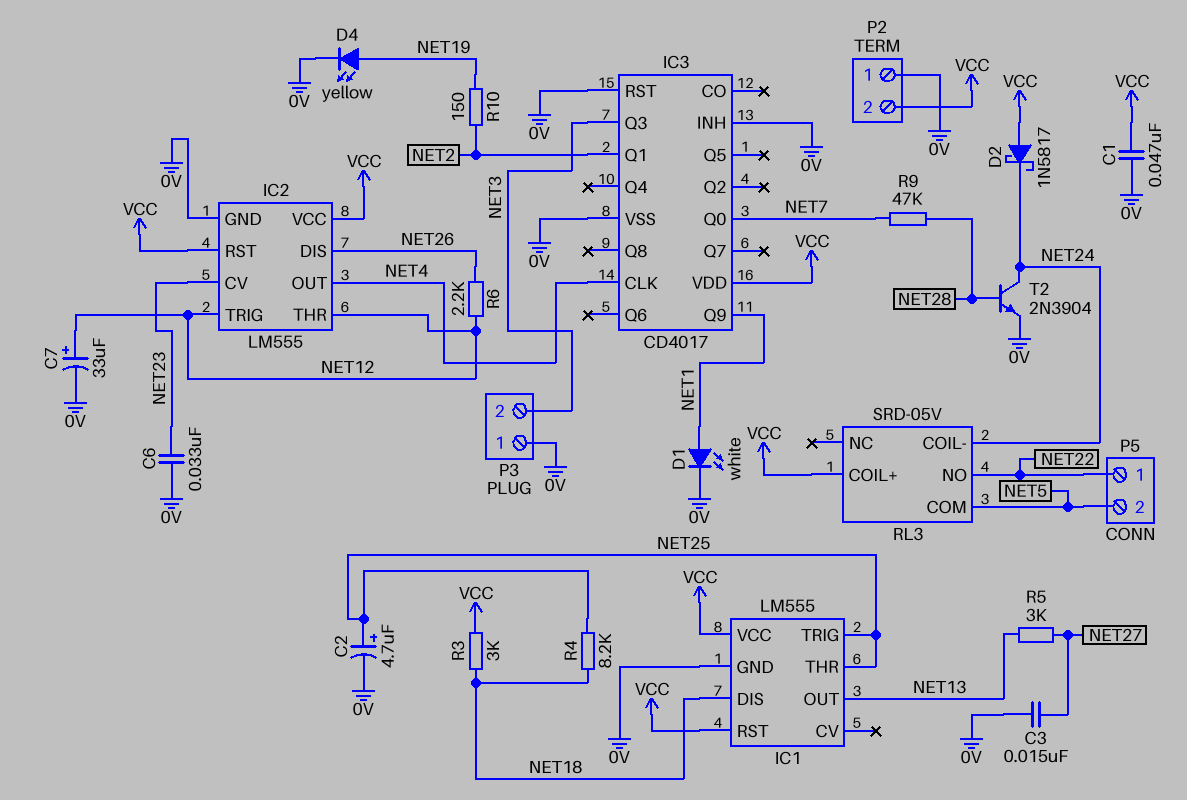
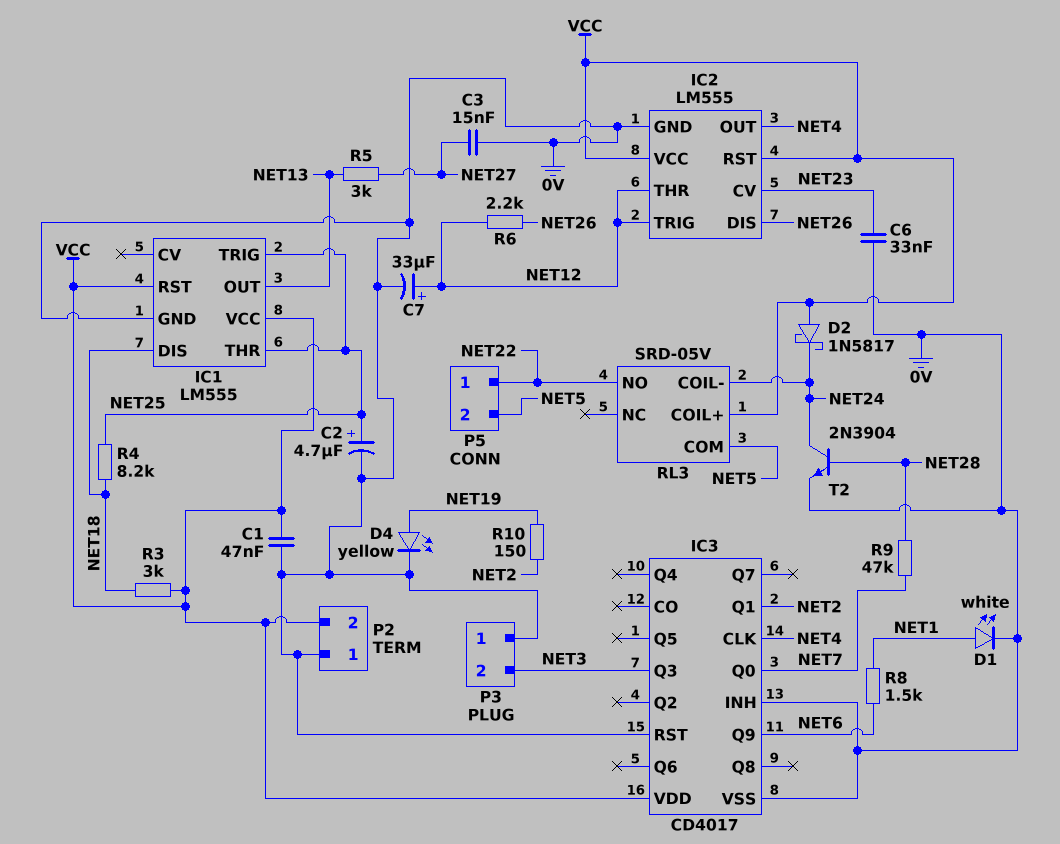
IC3 pin Q9: NET1 -> NET6
R8: none -> 1.5k (NET1, NET6)

